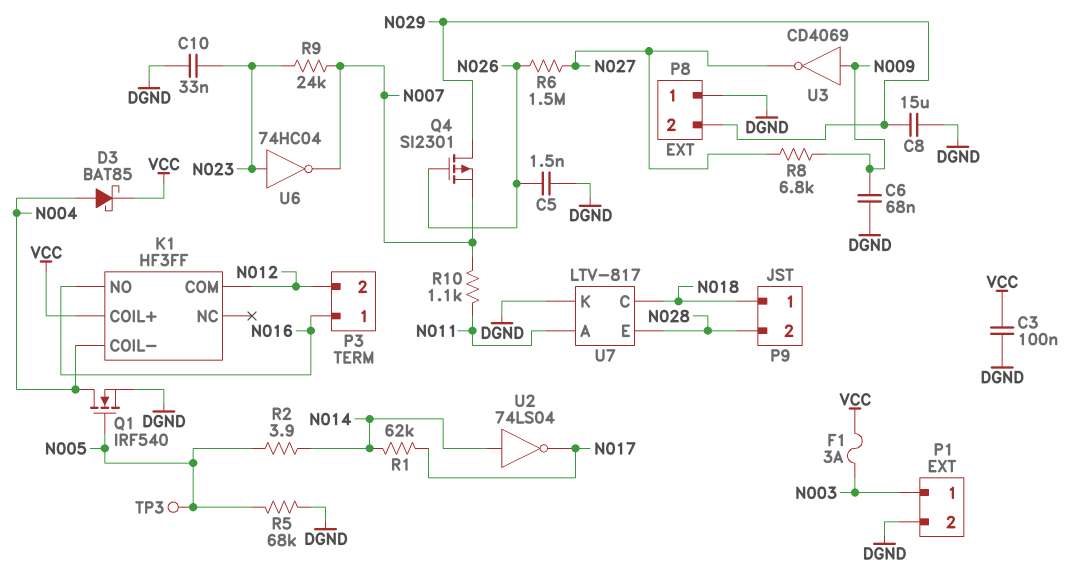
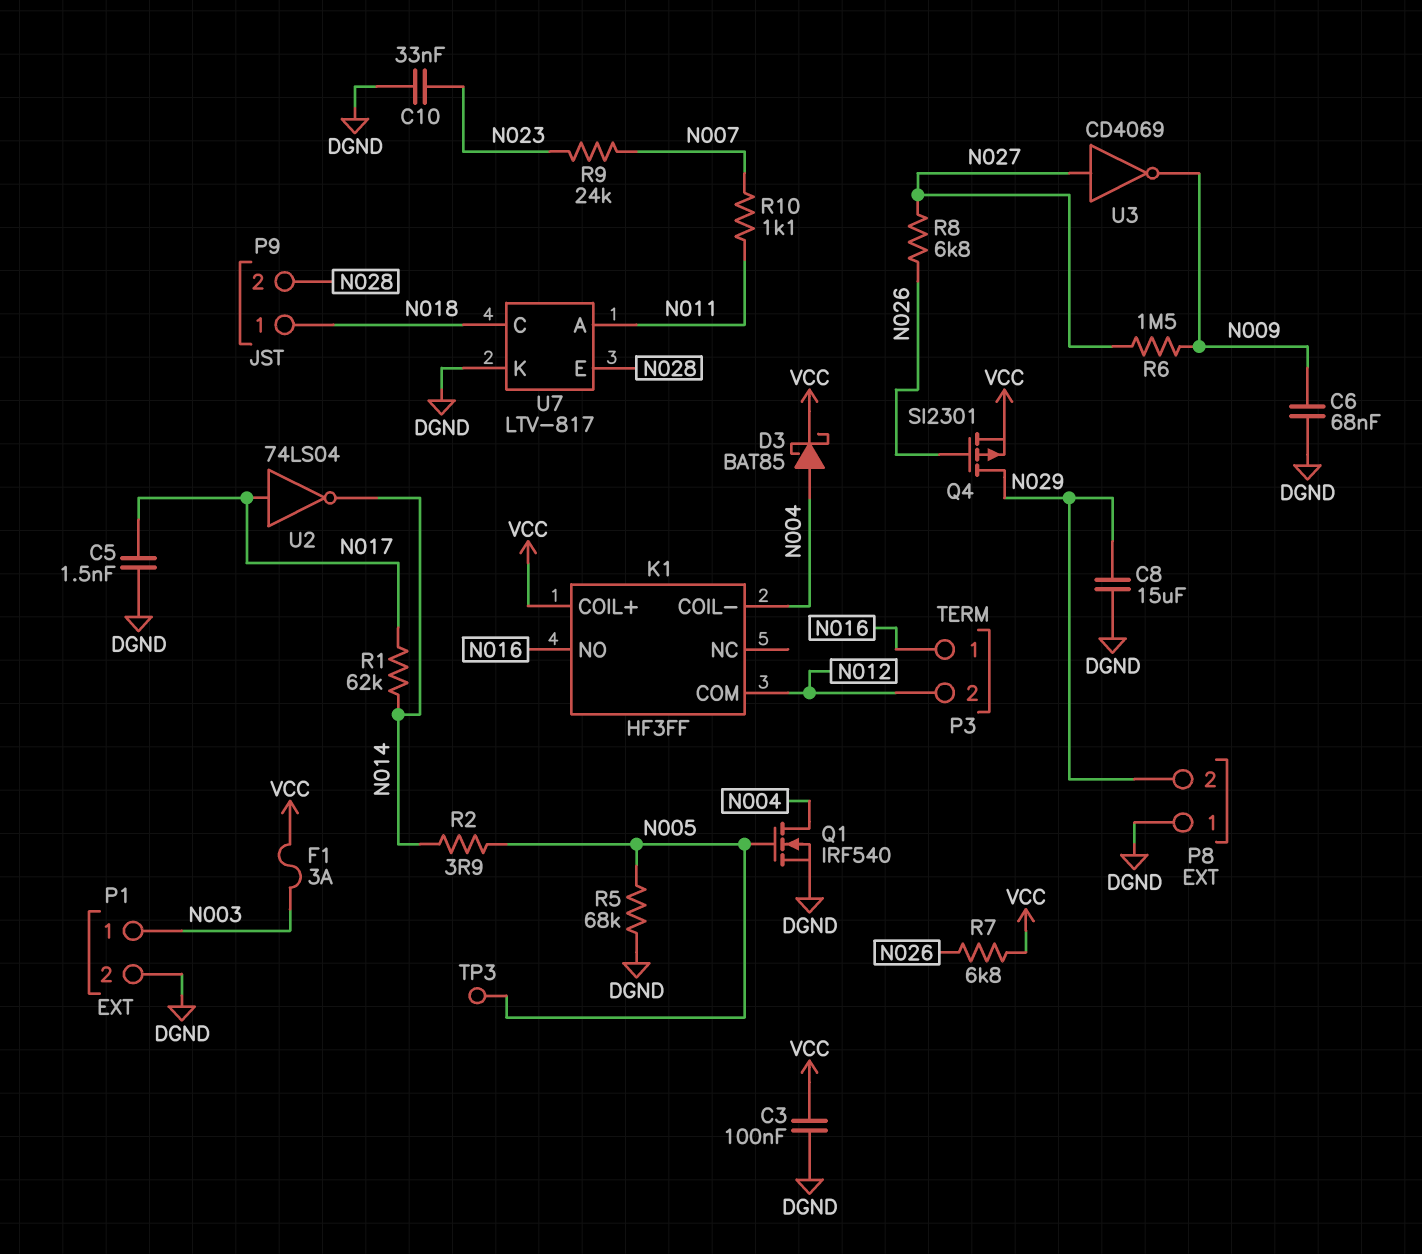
C5: 1.5nF (DGND, N026) -> 1.5nF (DGND, N017)
Q4: PMOS SI2301 (G N026, D N029, S N007) -> PMOS SI2301 (G N026, D N029, S VCC)
R6: 1.5M (N026, N027) -> 1.5M (N009, N027)
R7: none -> 6.8k (N026, VCC)
R8: 6.8k (N009, N027) -> 6.8k (N026, N027)
U2: NOT 74LS04 (in N014, out N017) -> NOT 74LS04 (in N017, out N014)
U3: NOT CD4069 (in N009, out N027) -> NOT CD4069 (in N027, out N009)
U6: NOT 74HC04 (in N023, out N007) -> none

